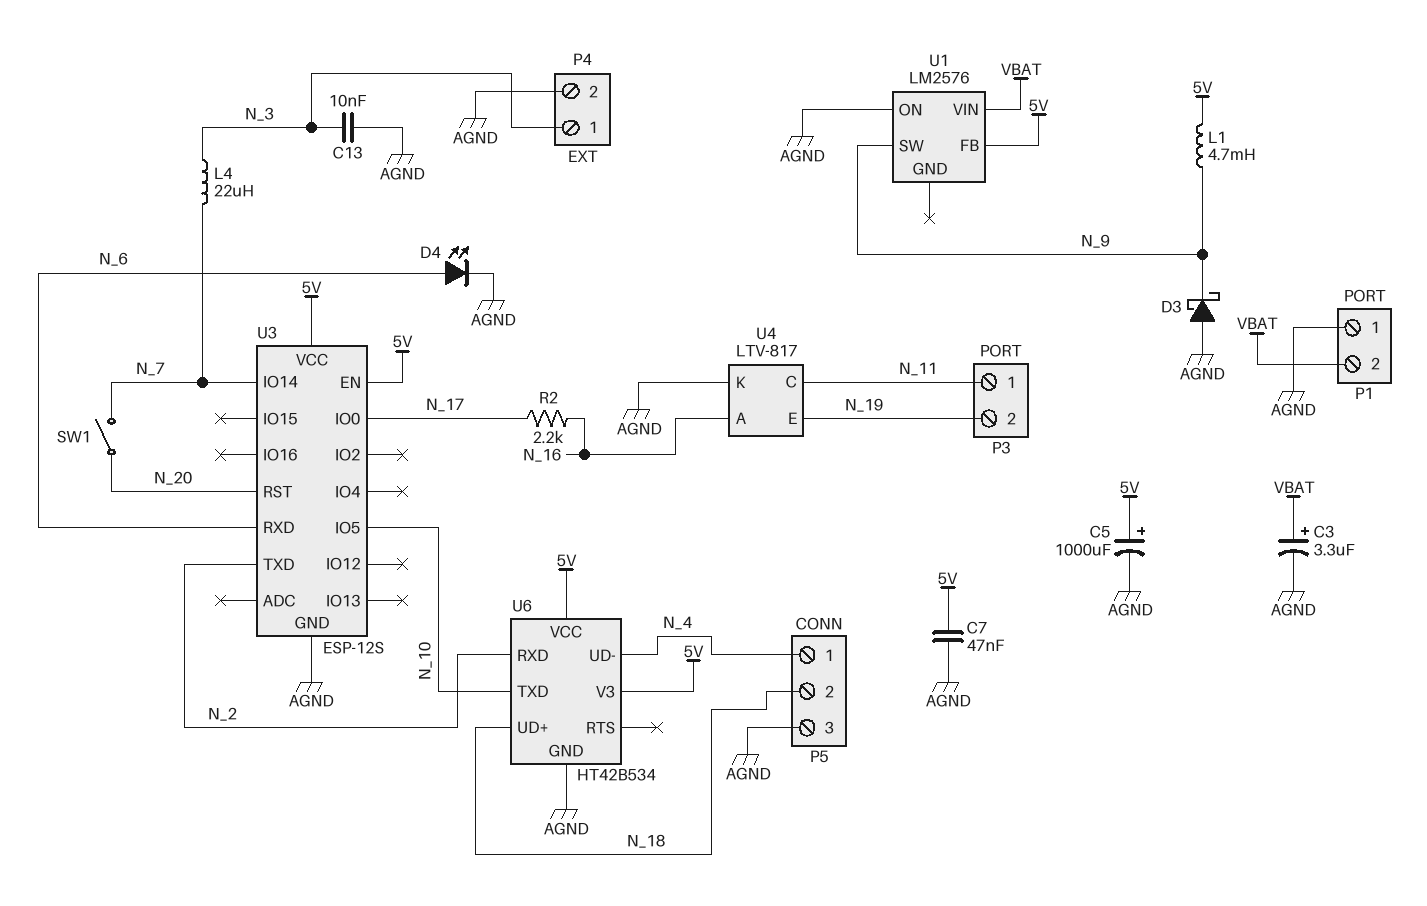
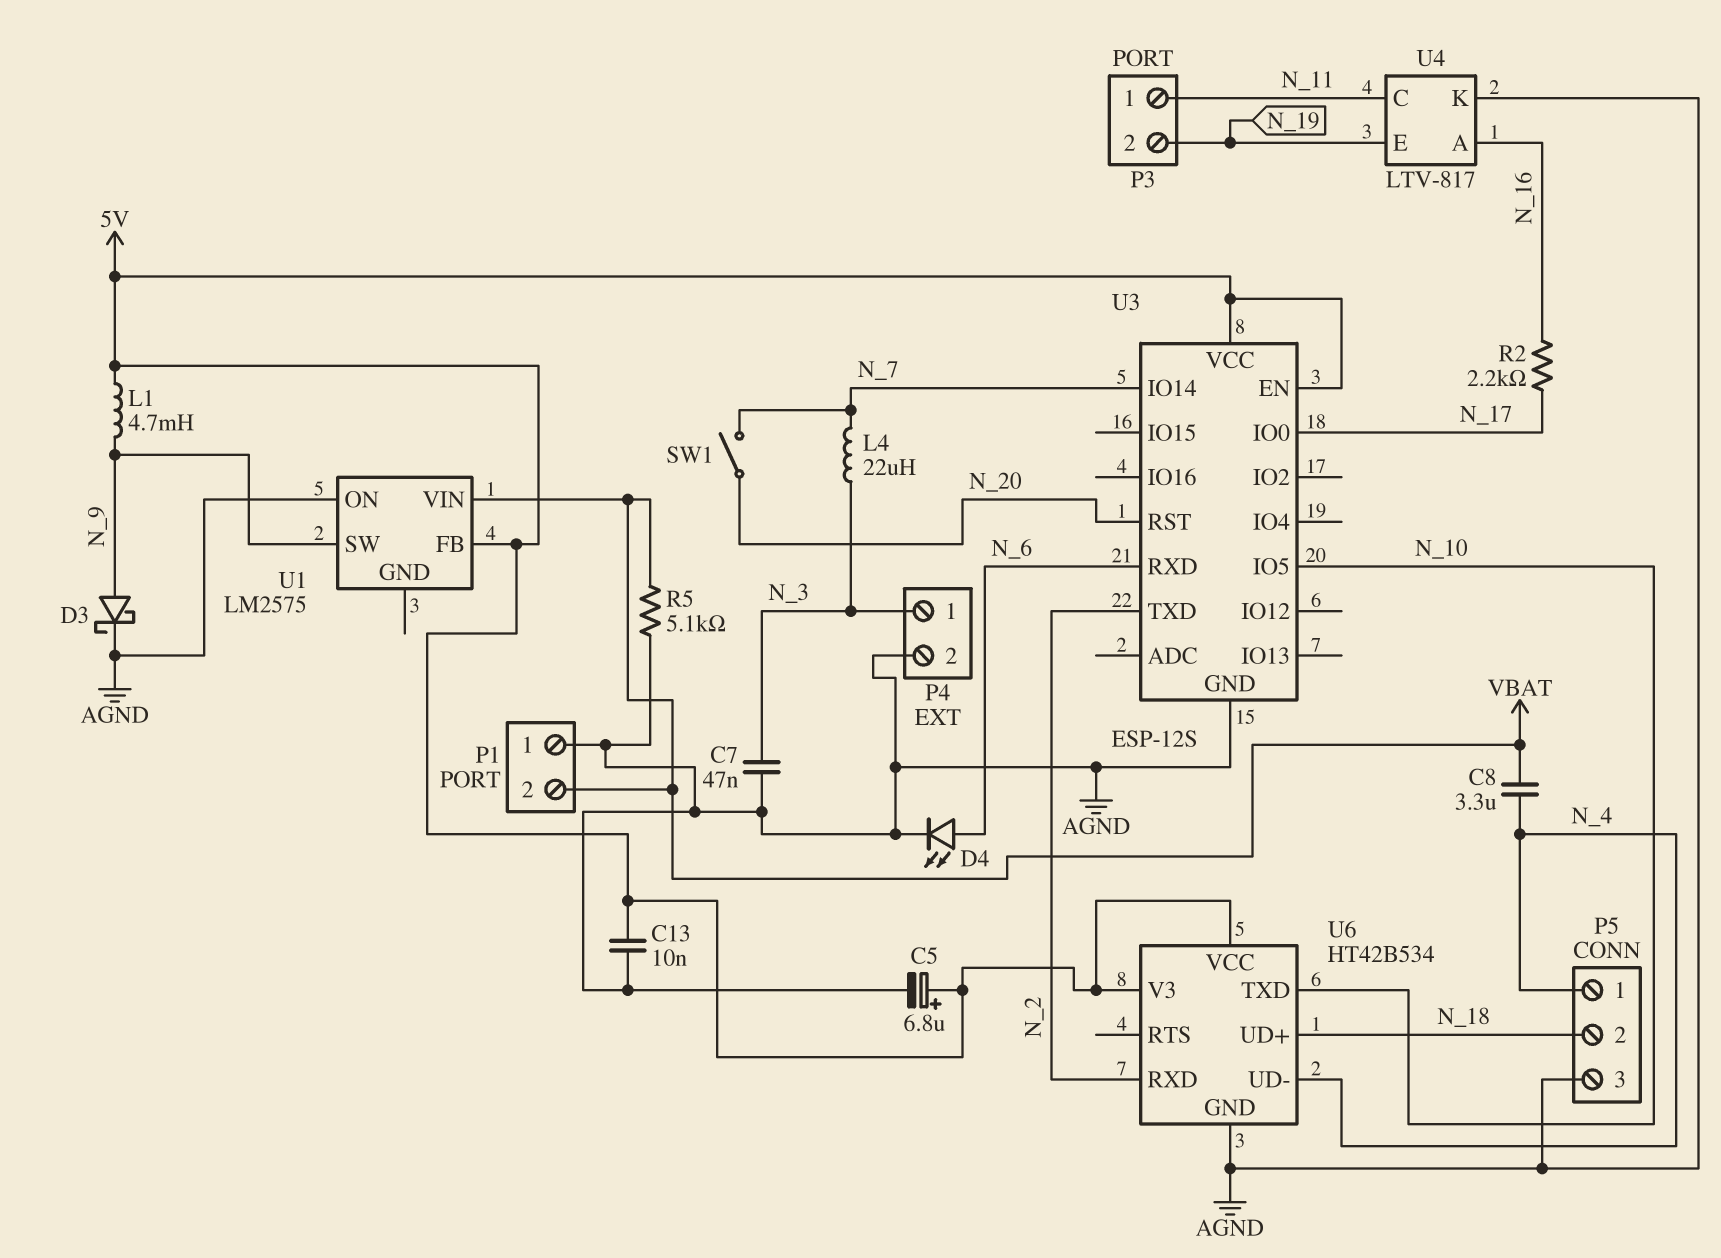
C3: 3.3uF (plus VBAT, minus AGND) -> none
C5: 1000uF (plus 5V, minus AGND) -> 6.8uF (plus 5V, minus AGND)
C7: 47nF (5V, AGND) -> 47nF (AGND, N_3)
C8: none -> 3.3uF (N_4, VBAT)
C13: 10nF (AGND, N_3) -> 10nF (5V, AGND)
D3: schottky (A AGND, K N_9) -> schottky (A N_9, K AGND)
R5: none -> 5.1k (AGND, VBAT)
U1: LM2576 -> LM2575

